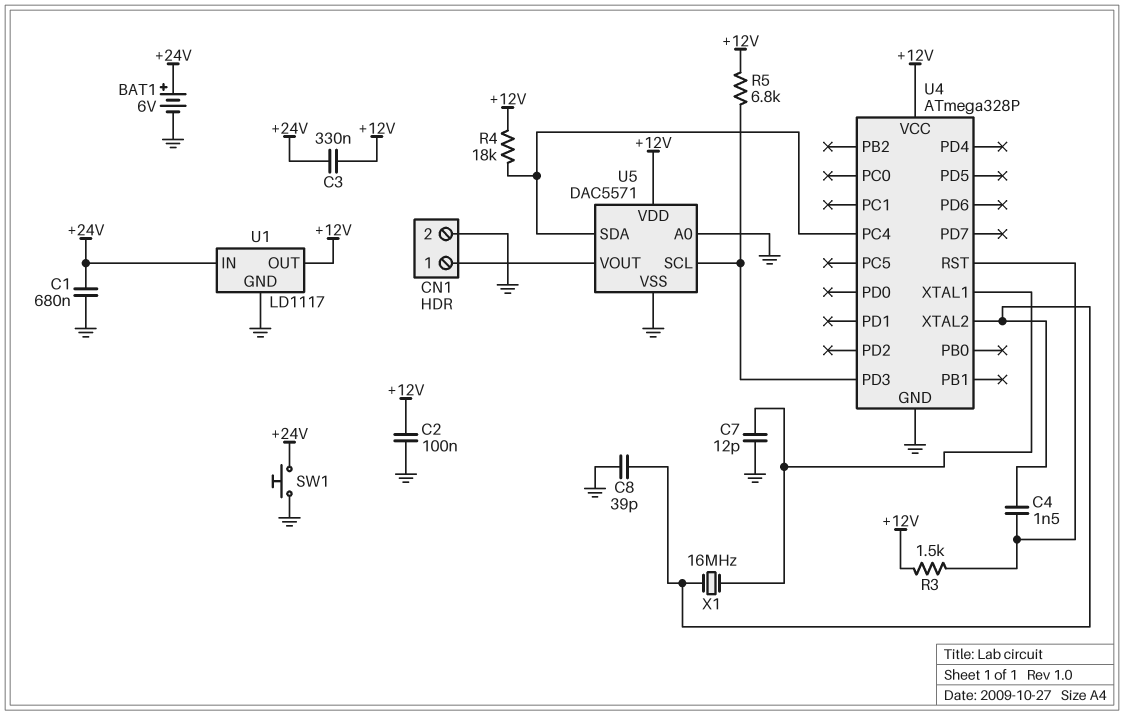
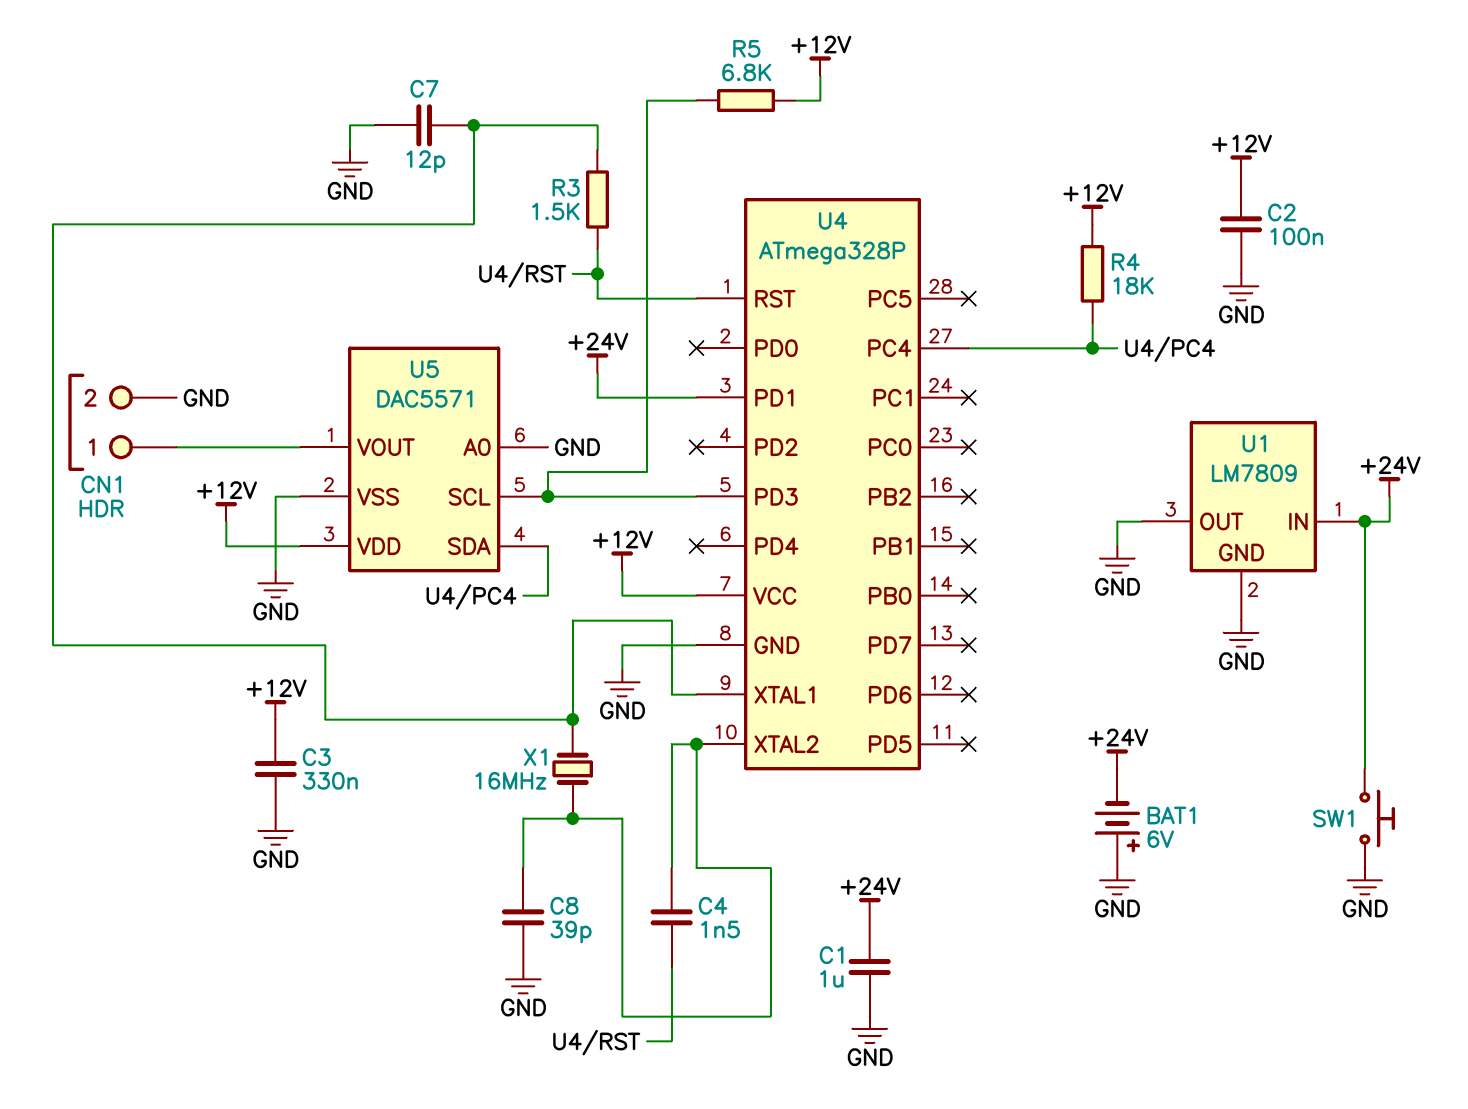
BAT1: 6V (plus +24V, minus GND) -> 6V (plus GND, minus +24V)
C1: 680nF (+24V, GND) -> 1uF (+24V, GND)
C3: 330nF (+12V, +24V) -> 330nF (+12V, GND)
R3: 1.5k (+12V, U4/RST) -> 1.5k (U4/RST, U4/XTAL1)
U1: LD1117 -> LM7809
U1 pin OUT: +12V -> GND
U4 pin PD1: none -> +24V

